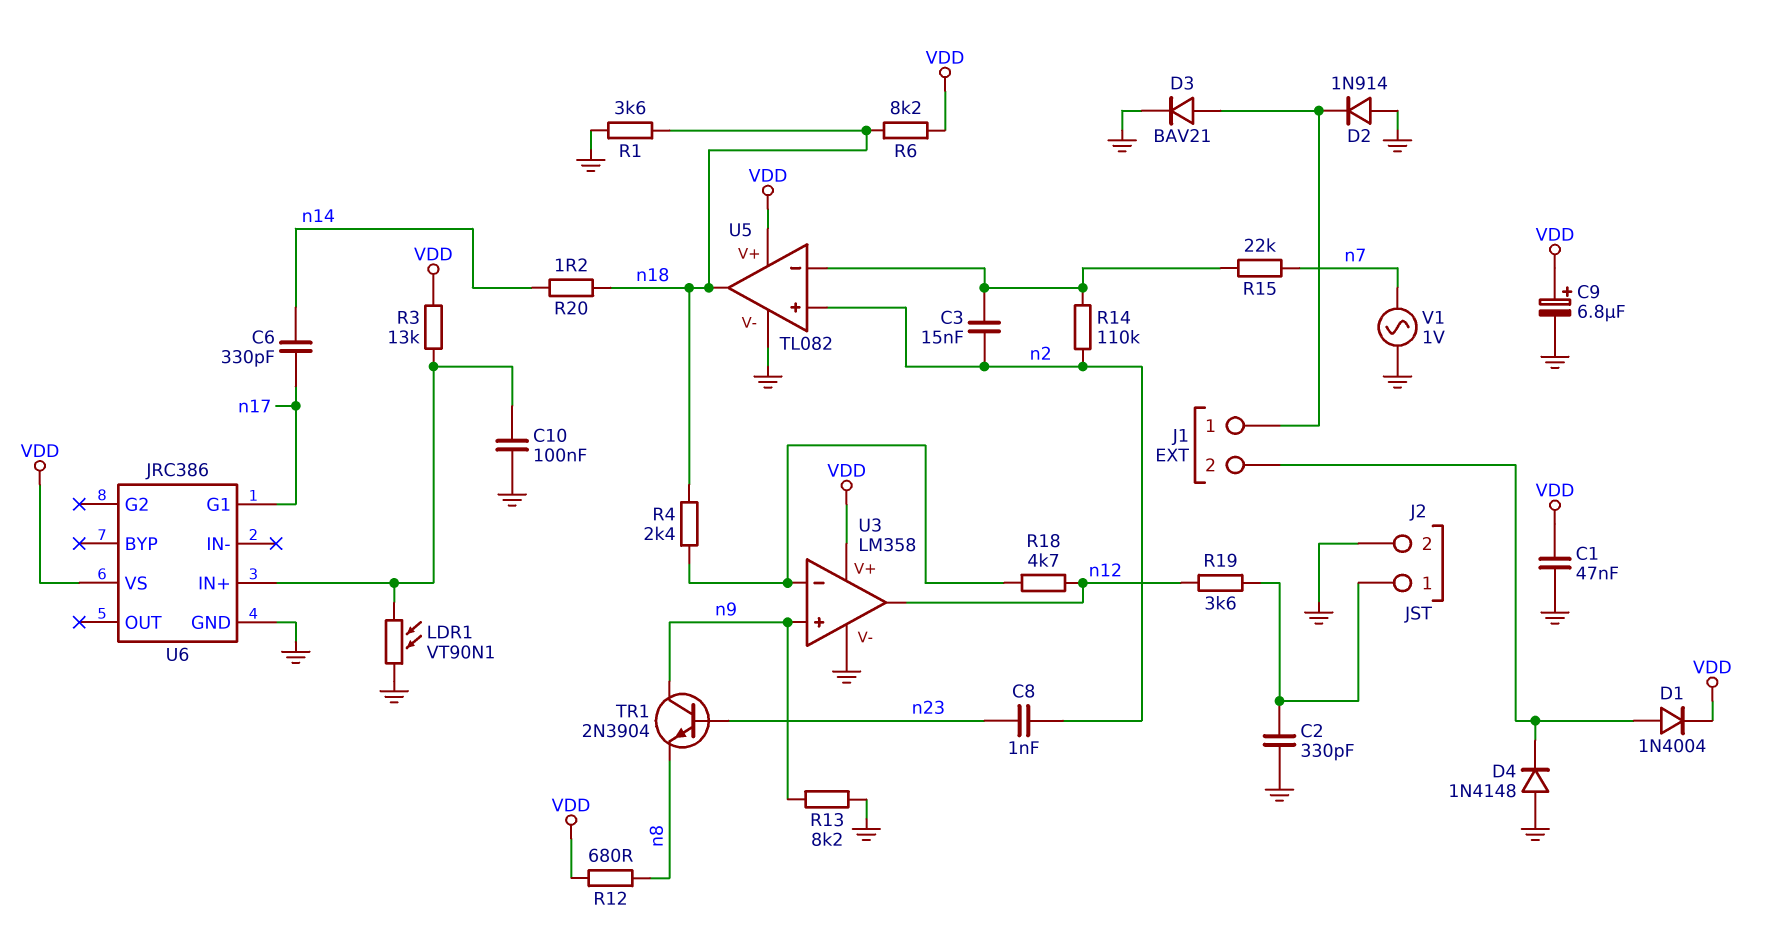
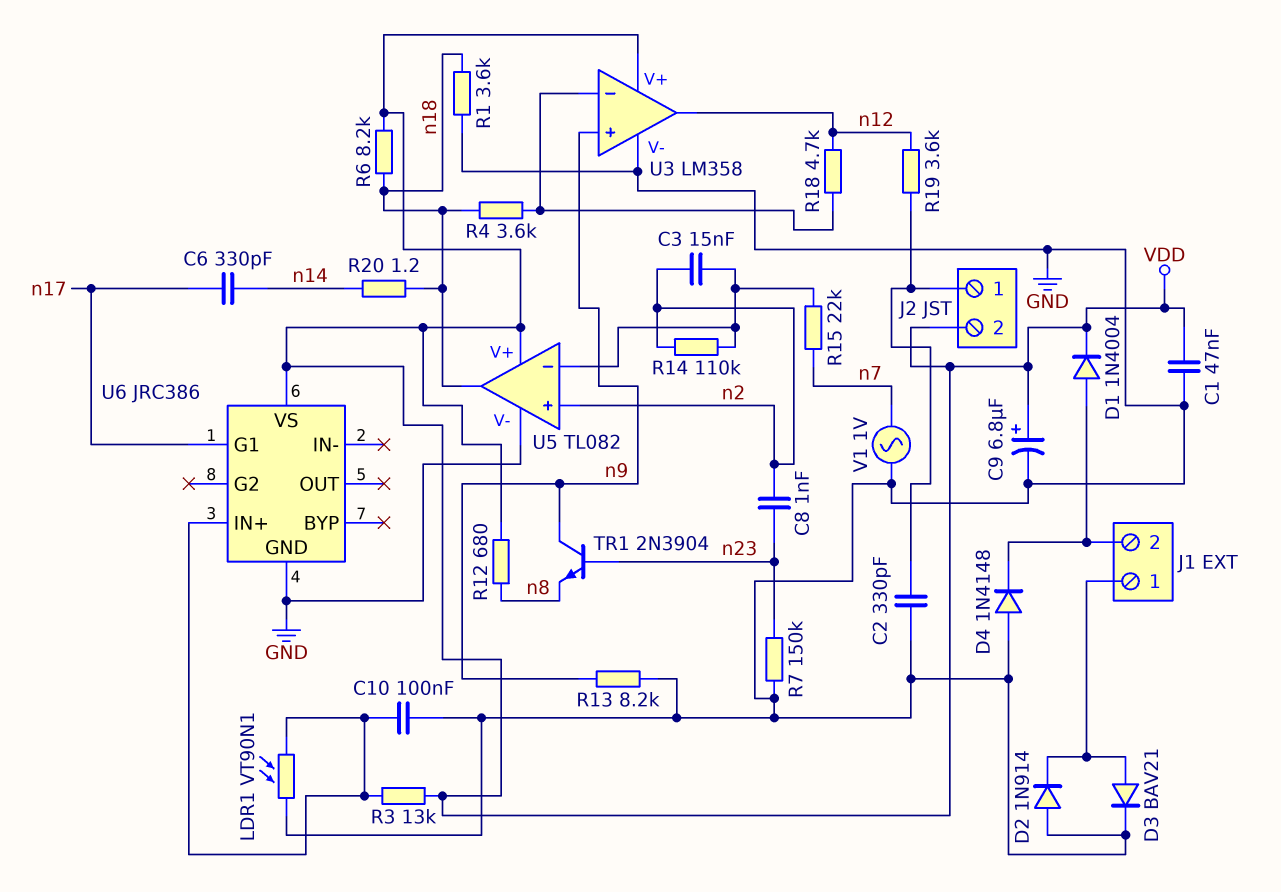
J2 pin 2: GND -> VDD
R4: 2.4k (U3/in-, n18) -> 3.6k (U3/in-, n18)
R7: none -> 150k (GND, n23)

